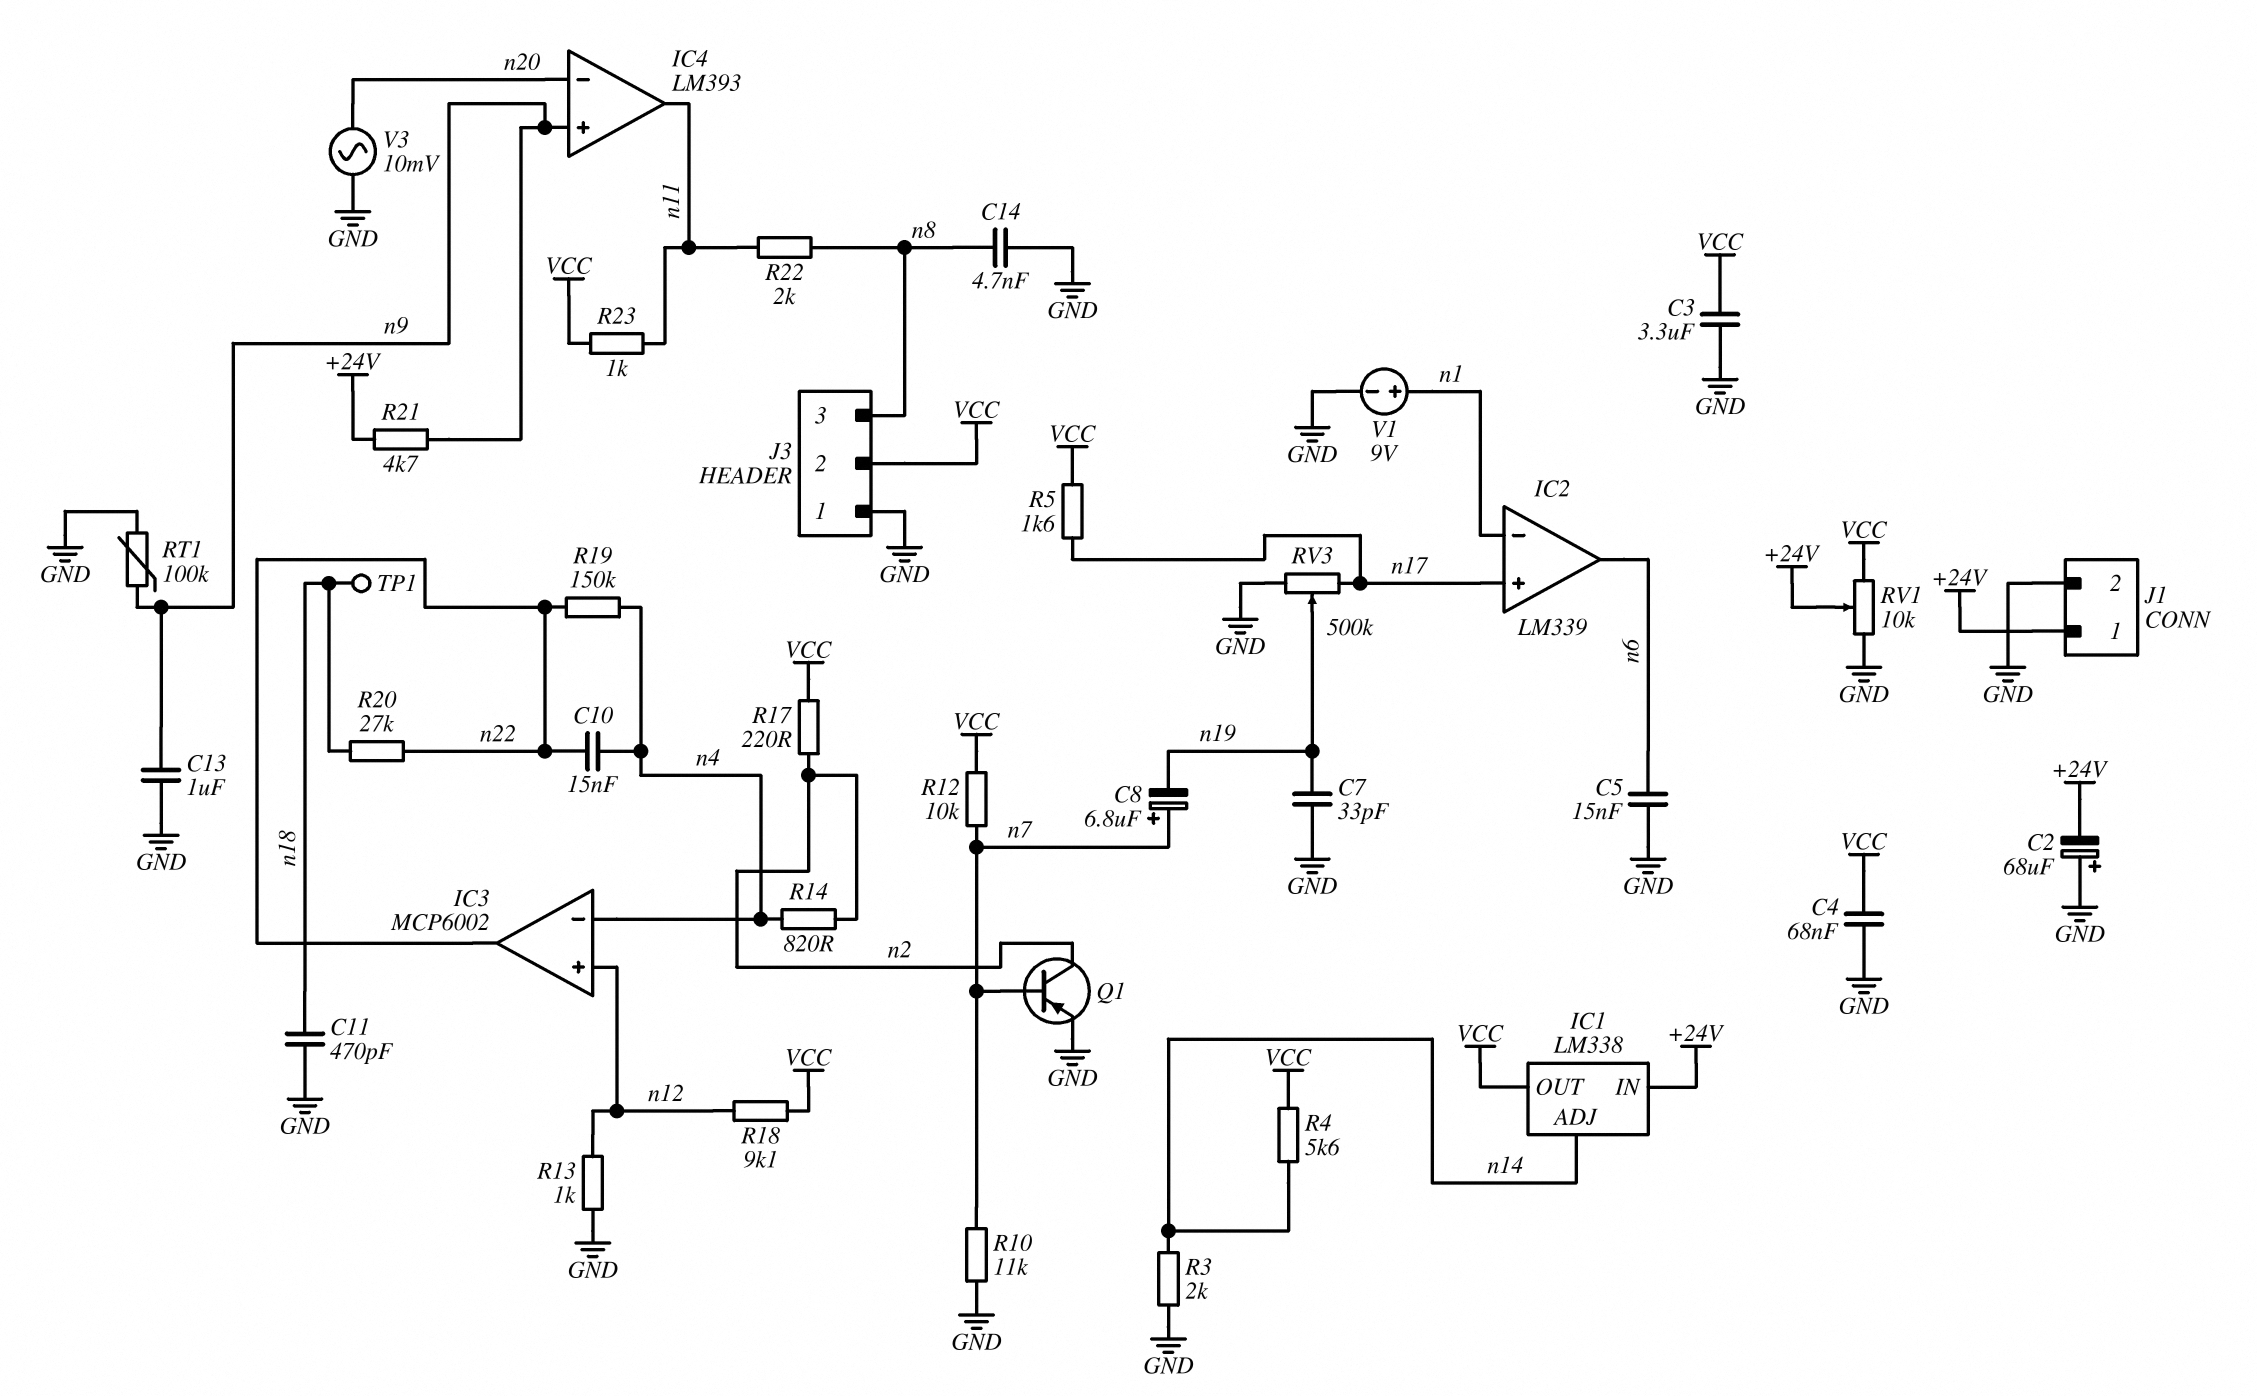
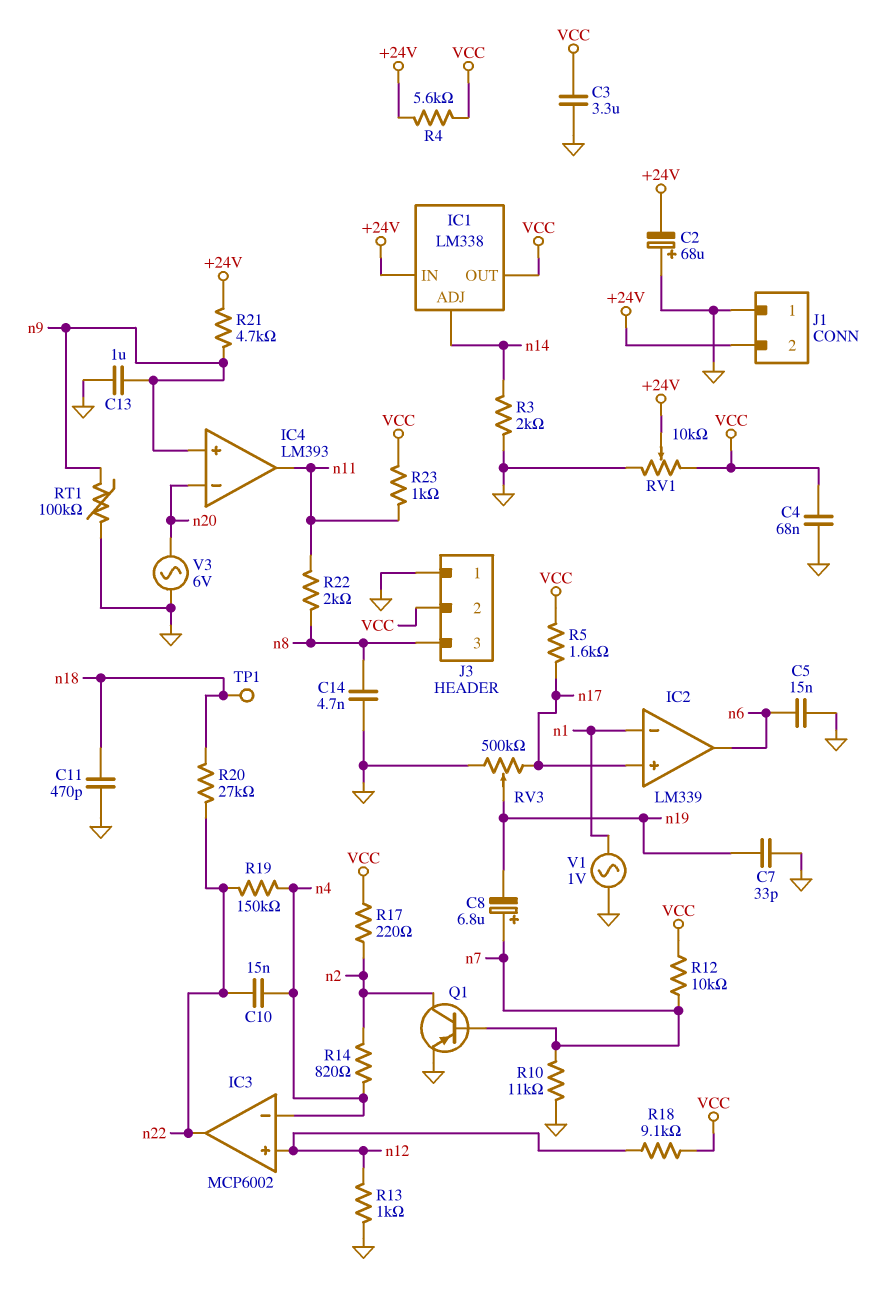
J1 pin 1: +24V -> GND
J1 pin 2: GND -> +24V
R4: 5.6k (VCC, n14) -> 5.6k (+24V, VCC)
V1: 9V (plus n1, minus GND) -> AC 1V (GND, n1)
V3: AC 10mV (GND, n20) -> AC 6V (GND, n20)

